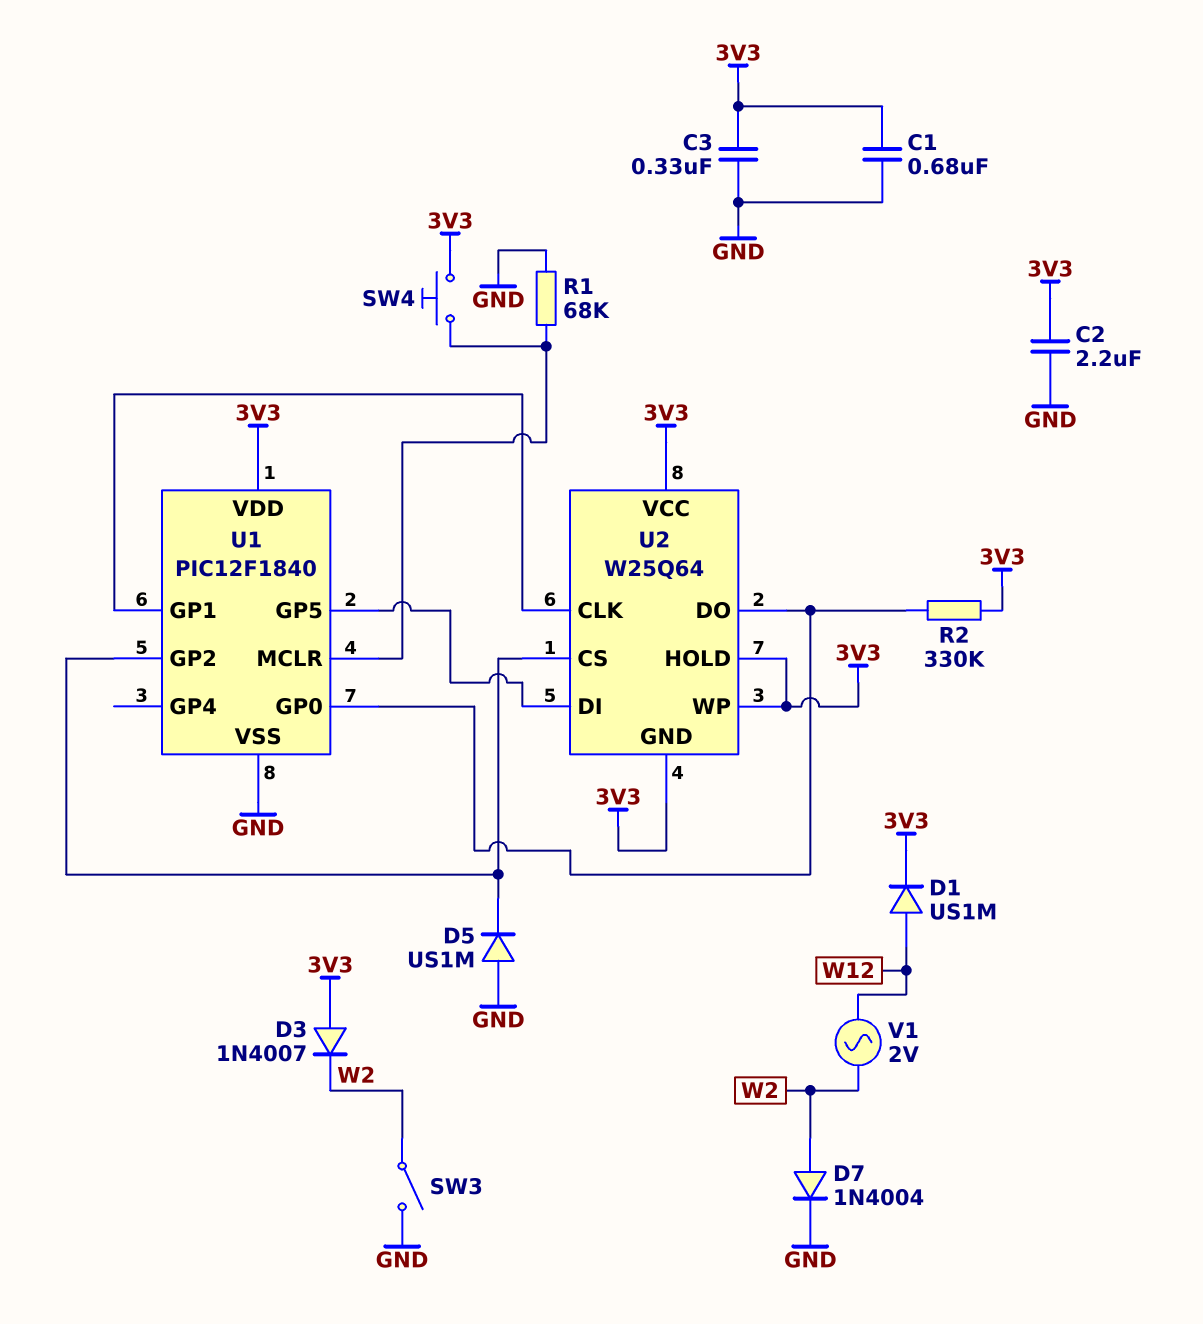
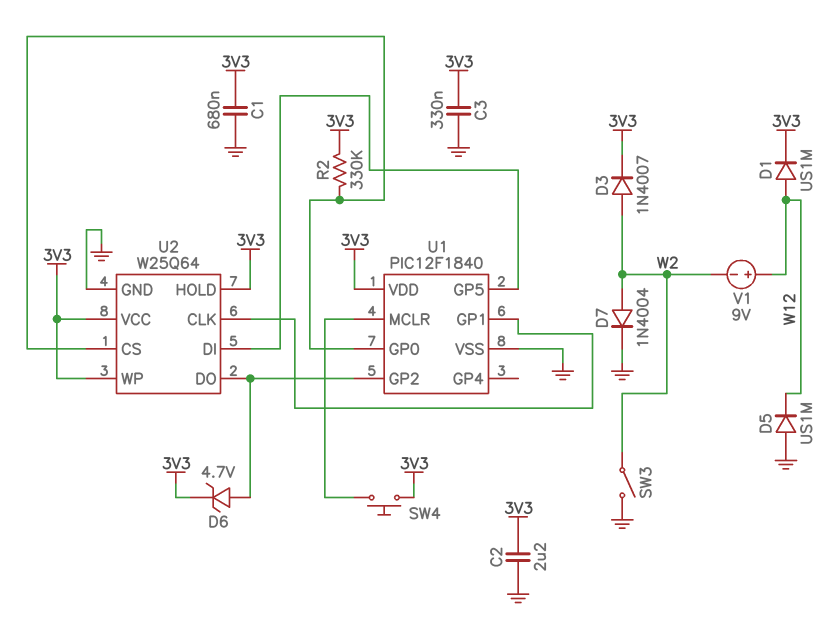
D3: diode 1N4007 (A 3V3, K W2) -> diode 1N4007 (A W2, K 3V3)
D5: diode US1M (A GND, K U1/GP2) -> diode US1M (A GND, K W12)
D6: none -> zener 4.7V (A U1/GP2, K 3V3)
R1: 68k (GND, U1/MCLR) -> none
U2 pin CS: U1/GP2 -> U1/GP0
U2 pin DO: U1/GP0 -> U1/GP2
U2 pin GND: 3V3 -> GND
V1: AC 2V (W2, W12) -> 9V (plus W12, minus W2)

